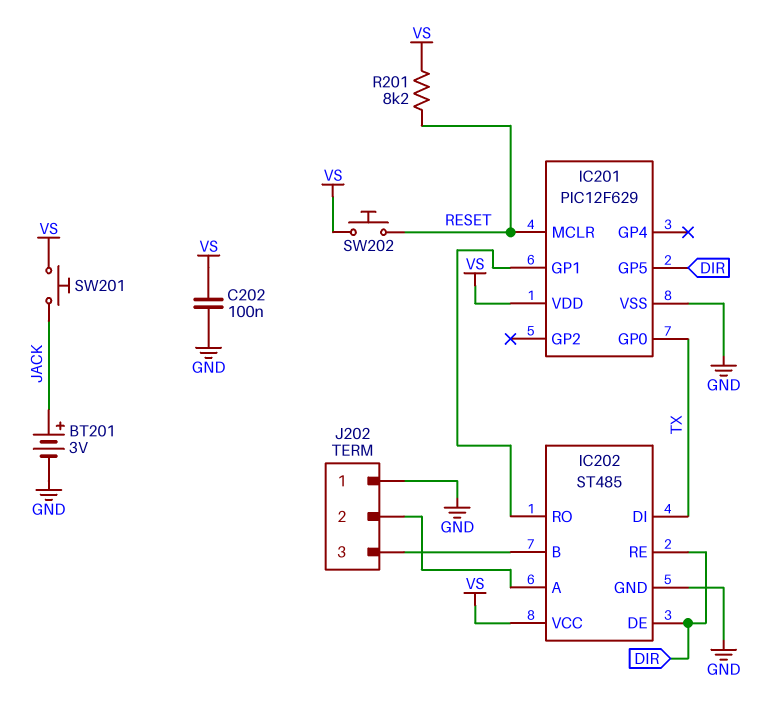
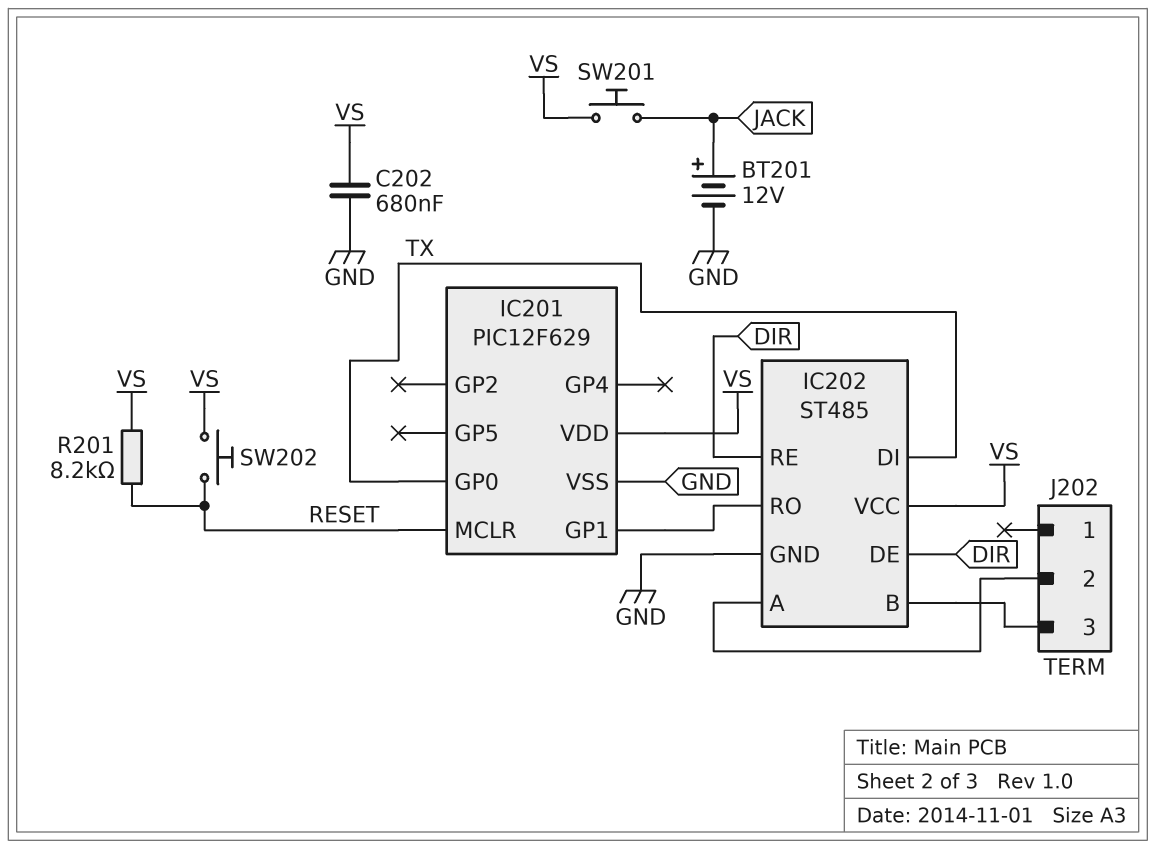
BT201: 3V (plus JACK, minus GND) -> 12V (plus JACK, minus GND)
C202: 100nF (GND, VS) -> 680nF (GND, VS)
IC201 pin GP5: DIR -> none
J202 pin 1: GND -> none

